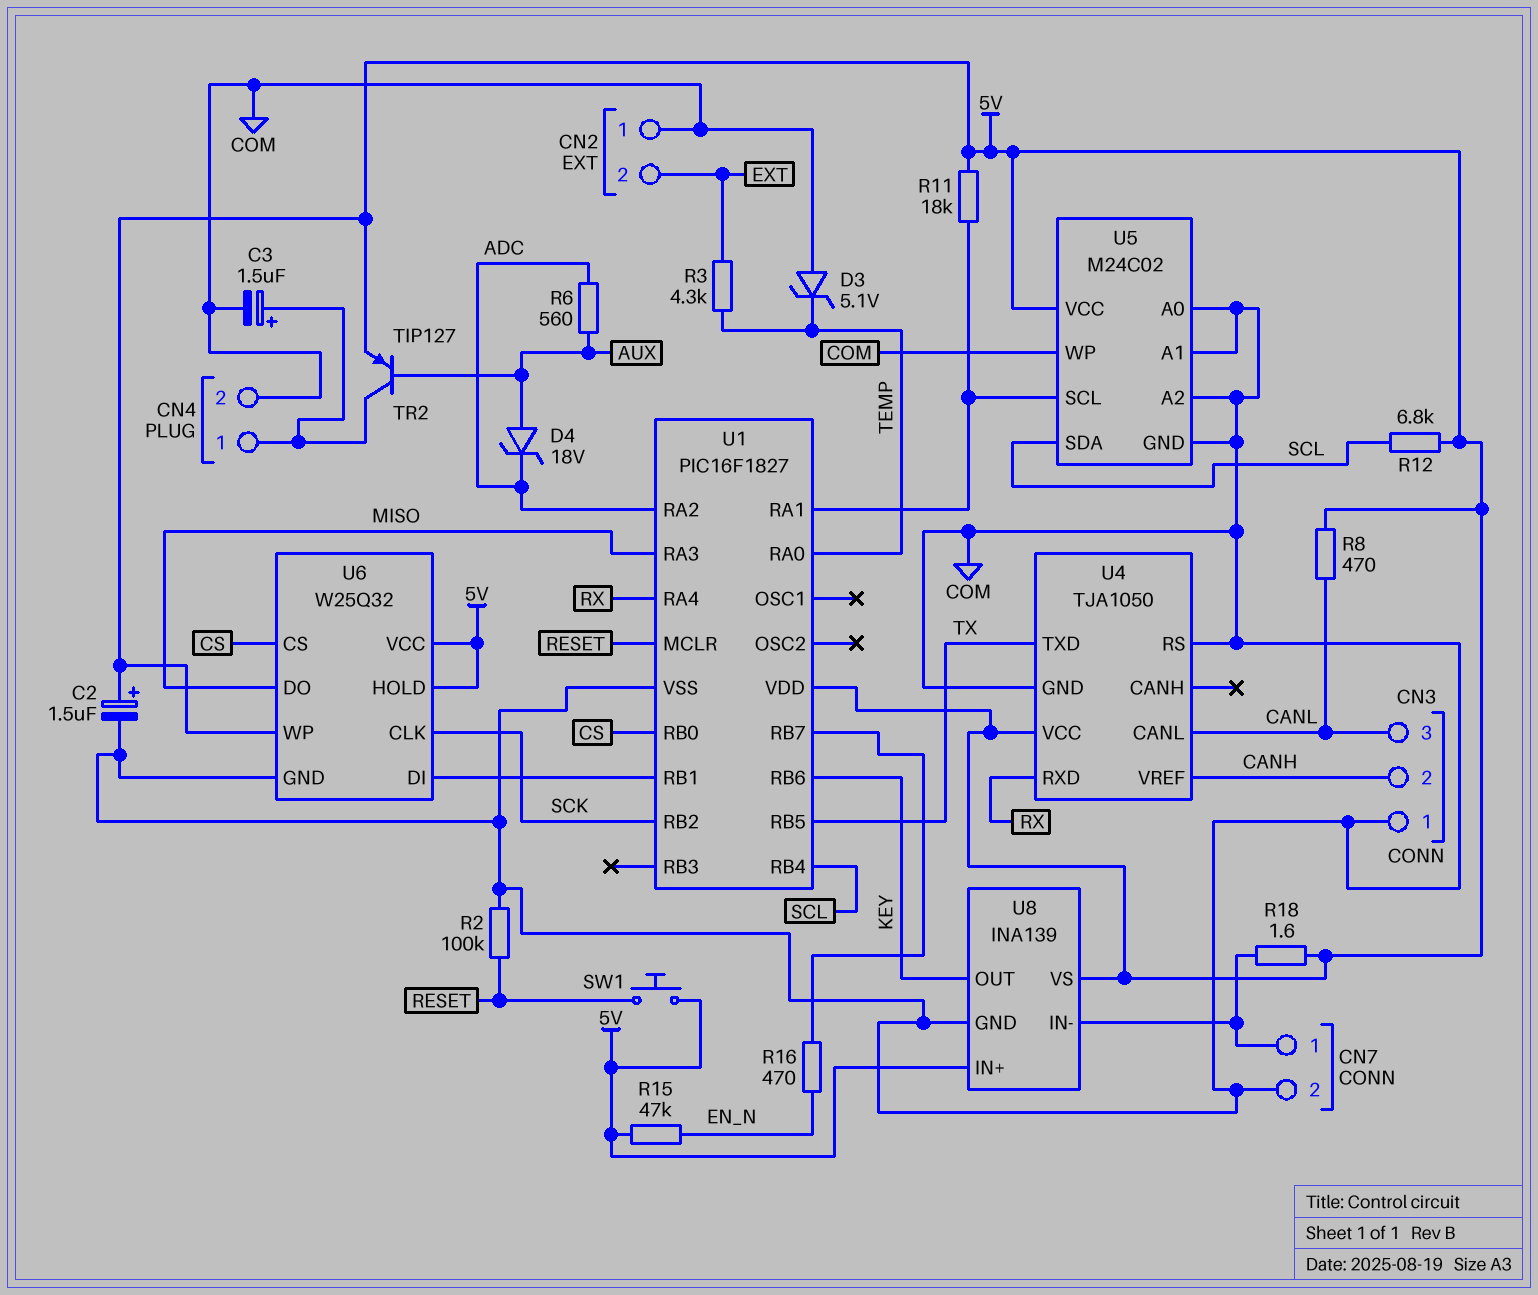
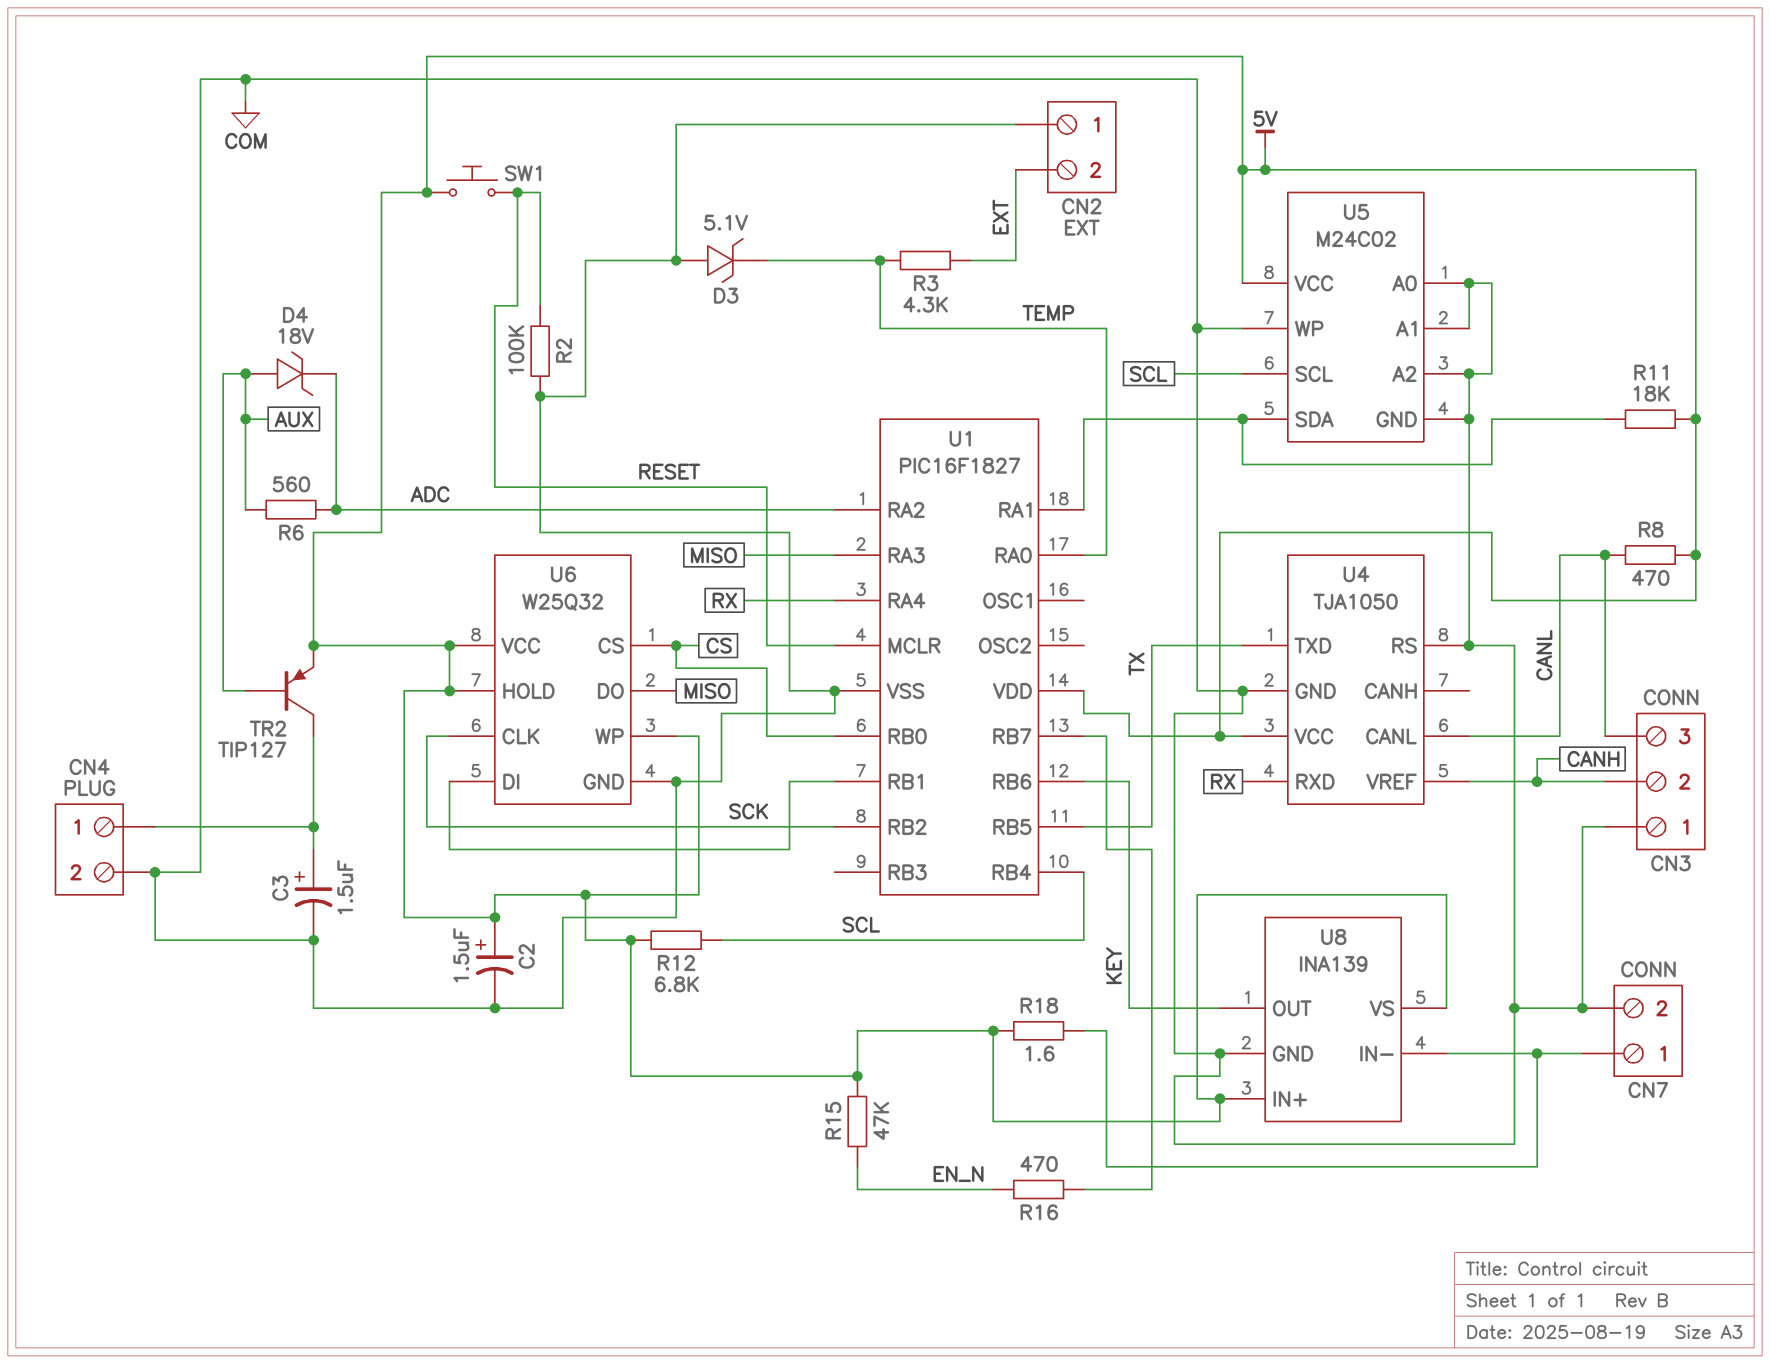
U5 pin SCL: U1/RA1 -> SCL
U5 pin SDA: SCL -> U1/RA1

